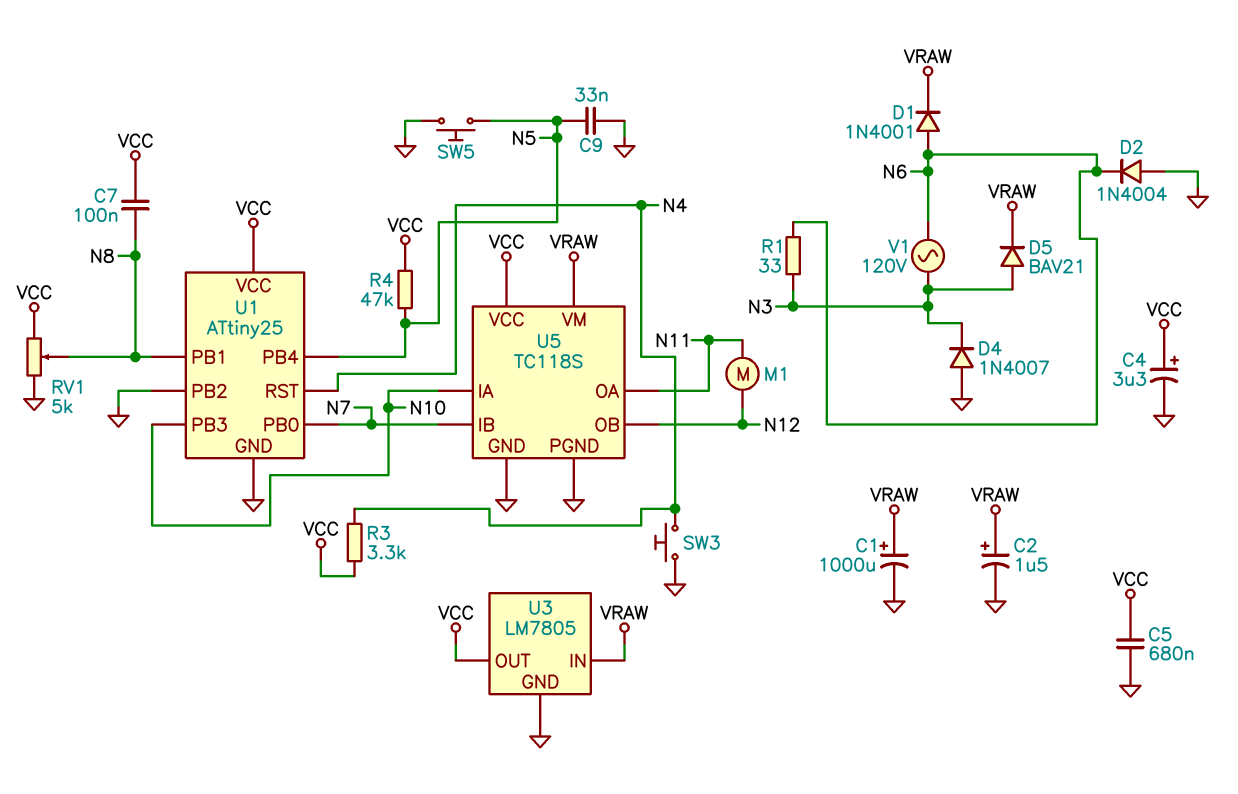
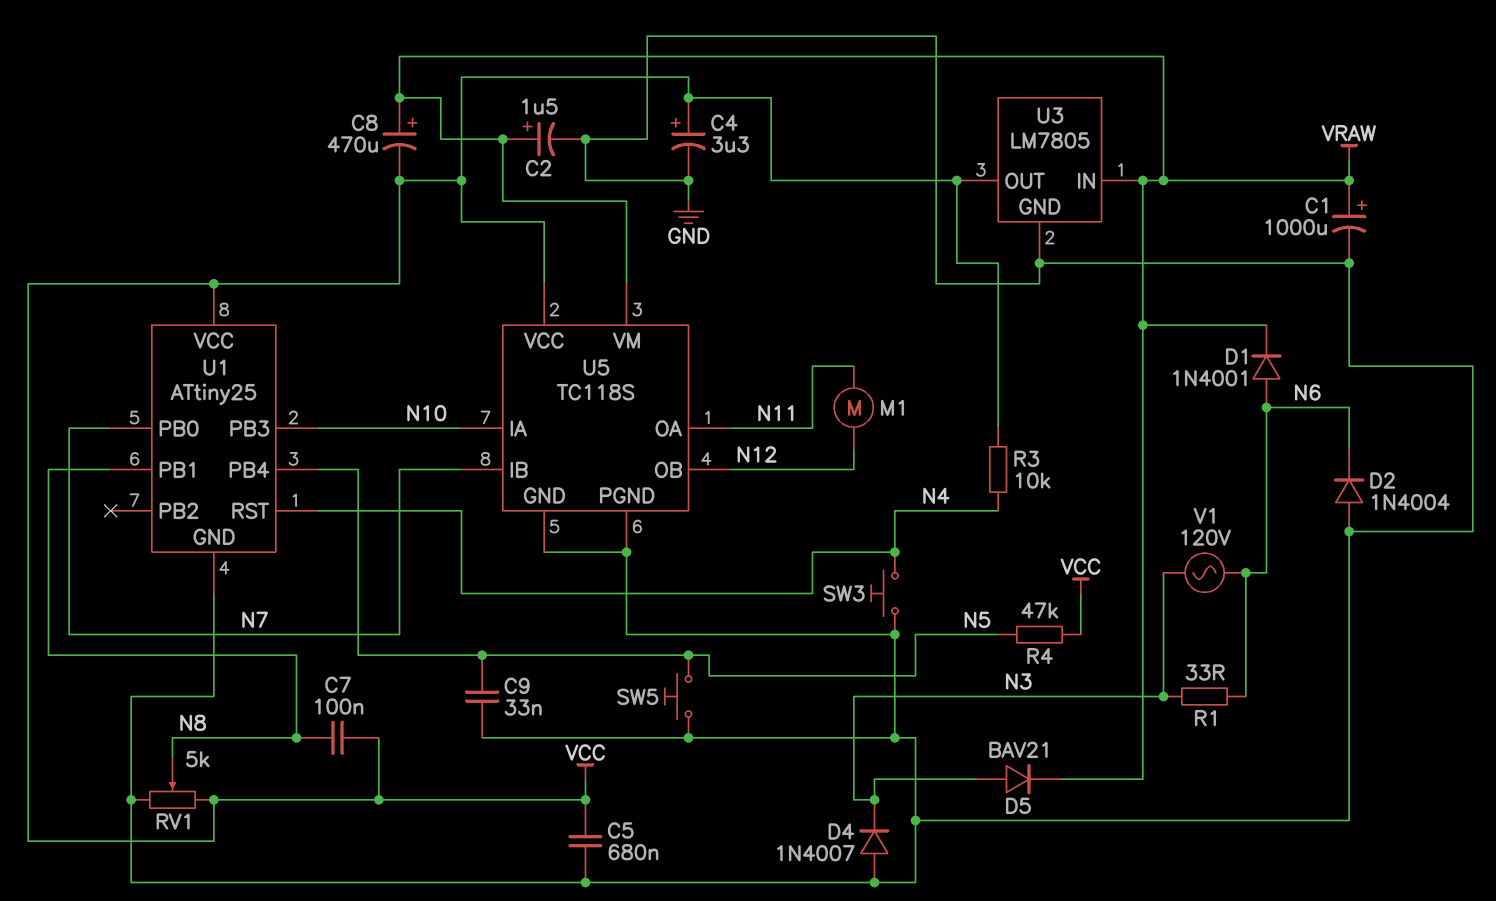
C8: none -> 470uF (plus VRAW, minus VCC)
R3: 3.3k (N4, VCC) -> 10k (N4, VCC)
U1 pin PB2: GND -> none

